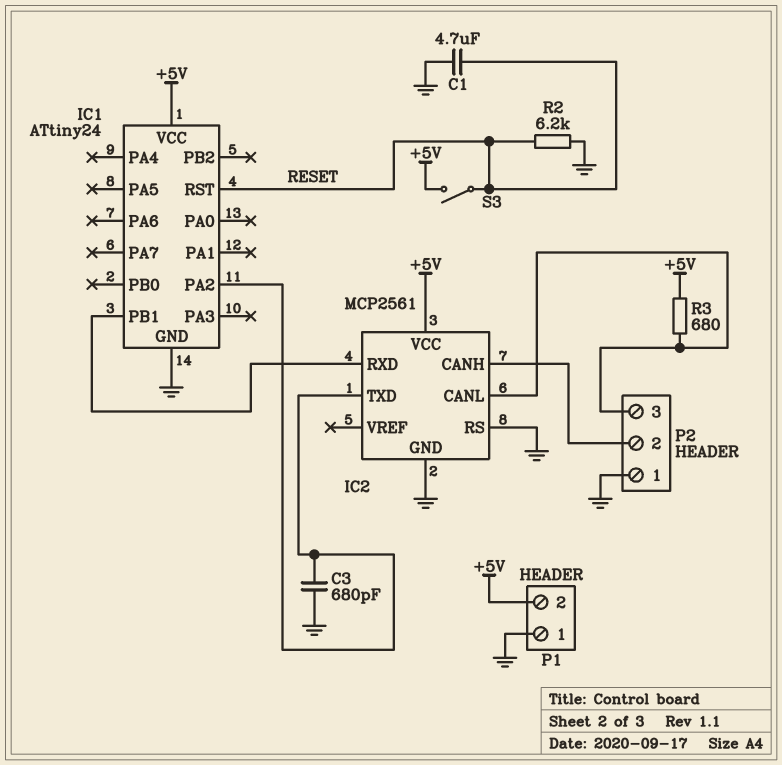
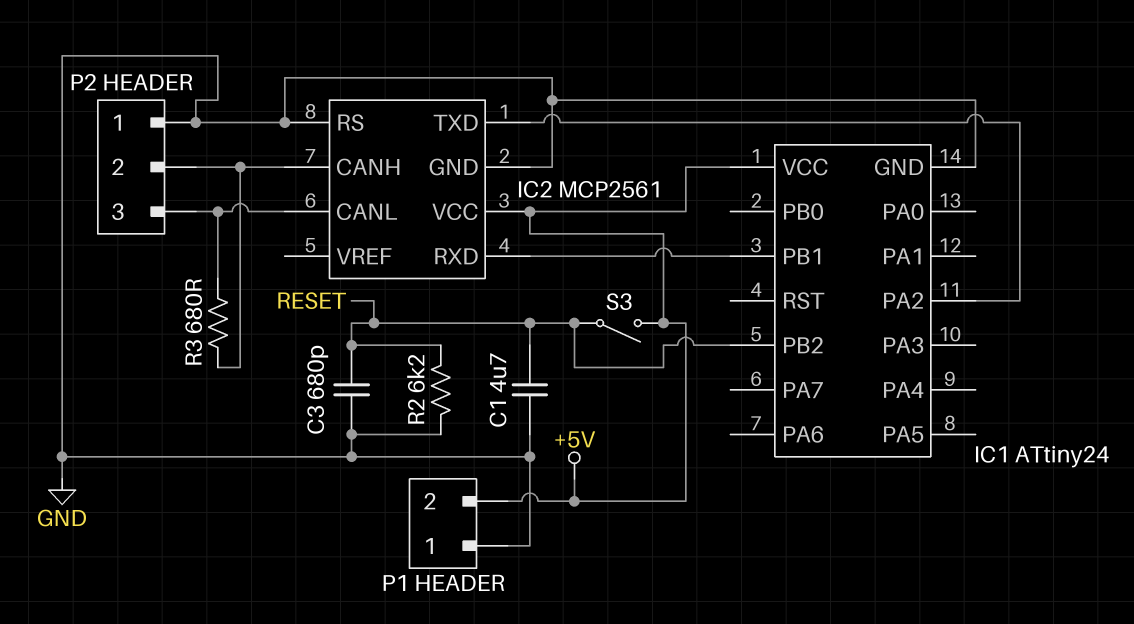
C3: 680pF (GND, IC1/PA2) -> 680pF (GND, RESET)
IC1 pin PB2: none -> RESET
IC1 pin RST: RESET -> none
R3: 680 (+5V, IC2/CANL) -> 680 (IC2/CANH, IC2/CANL)

